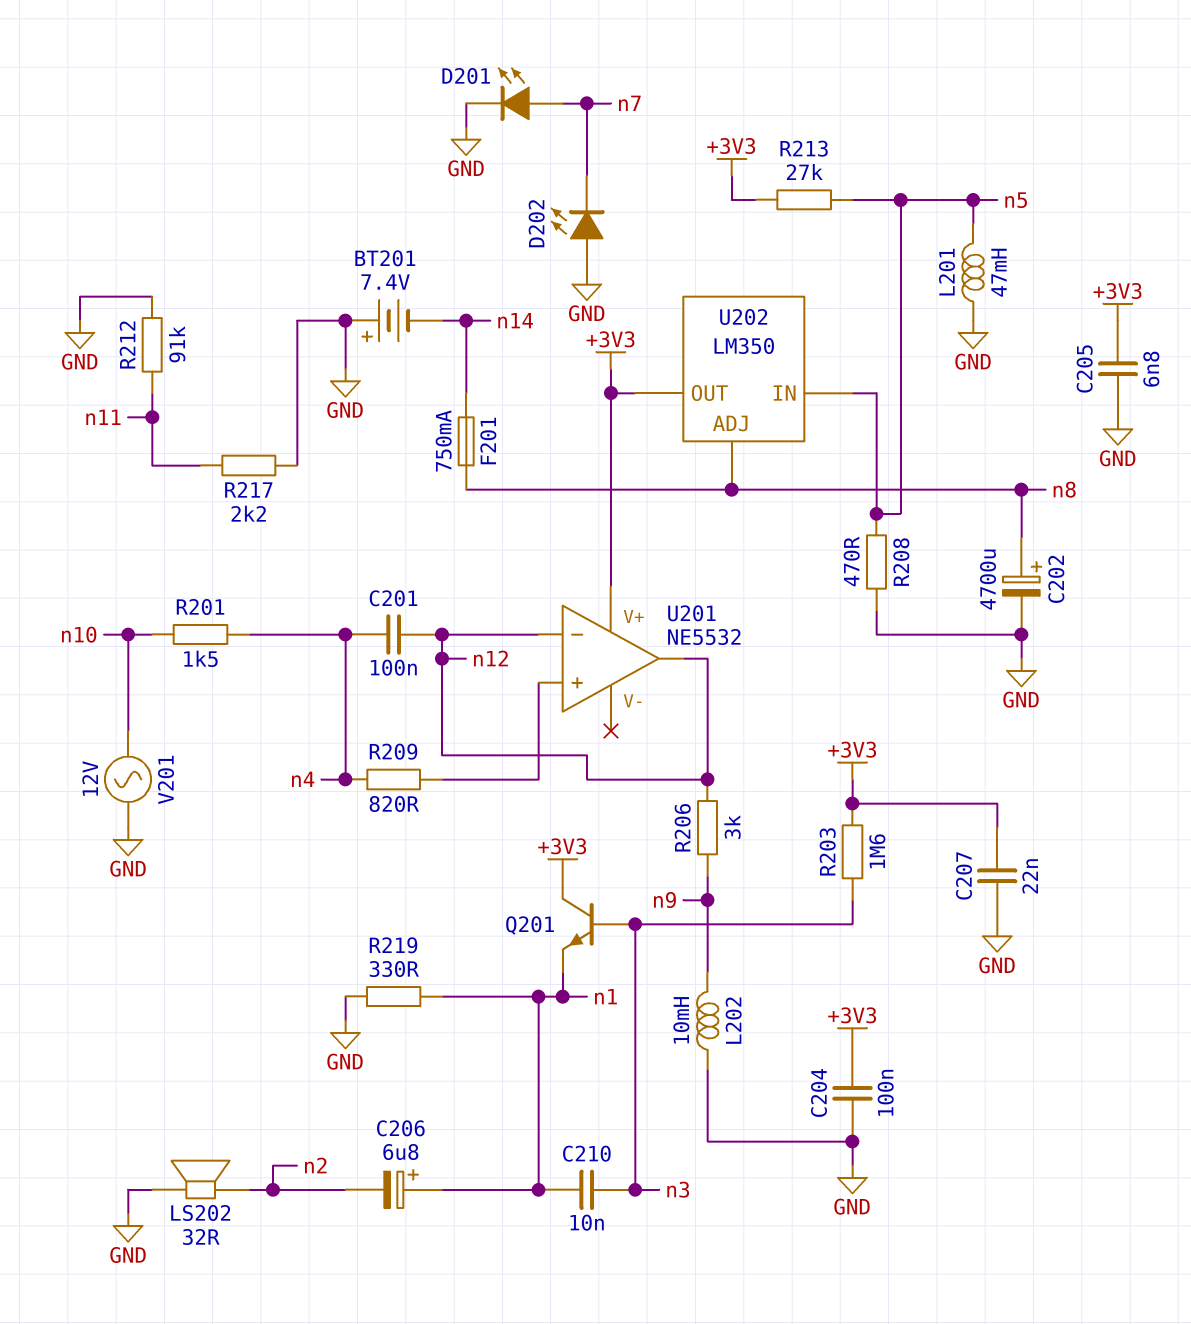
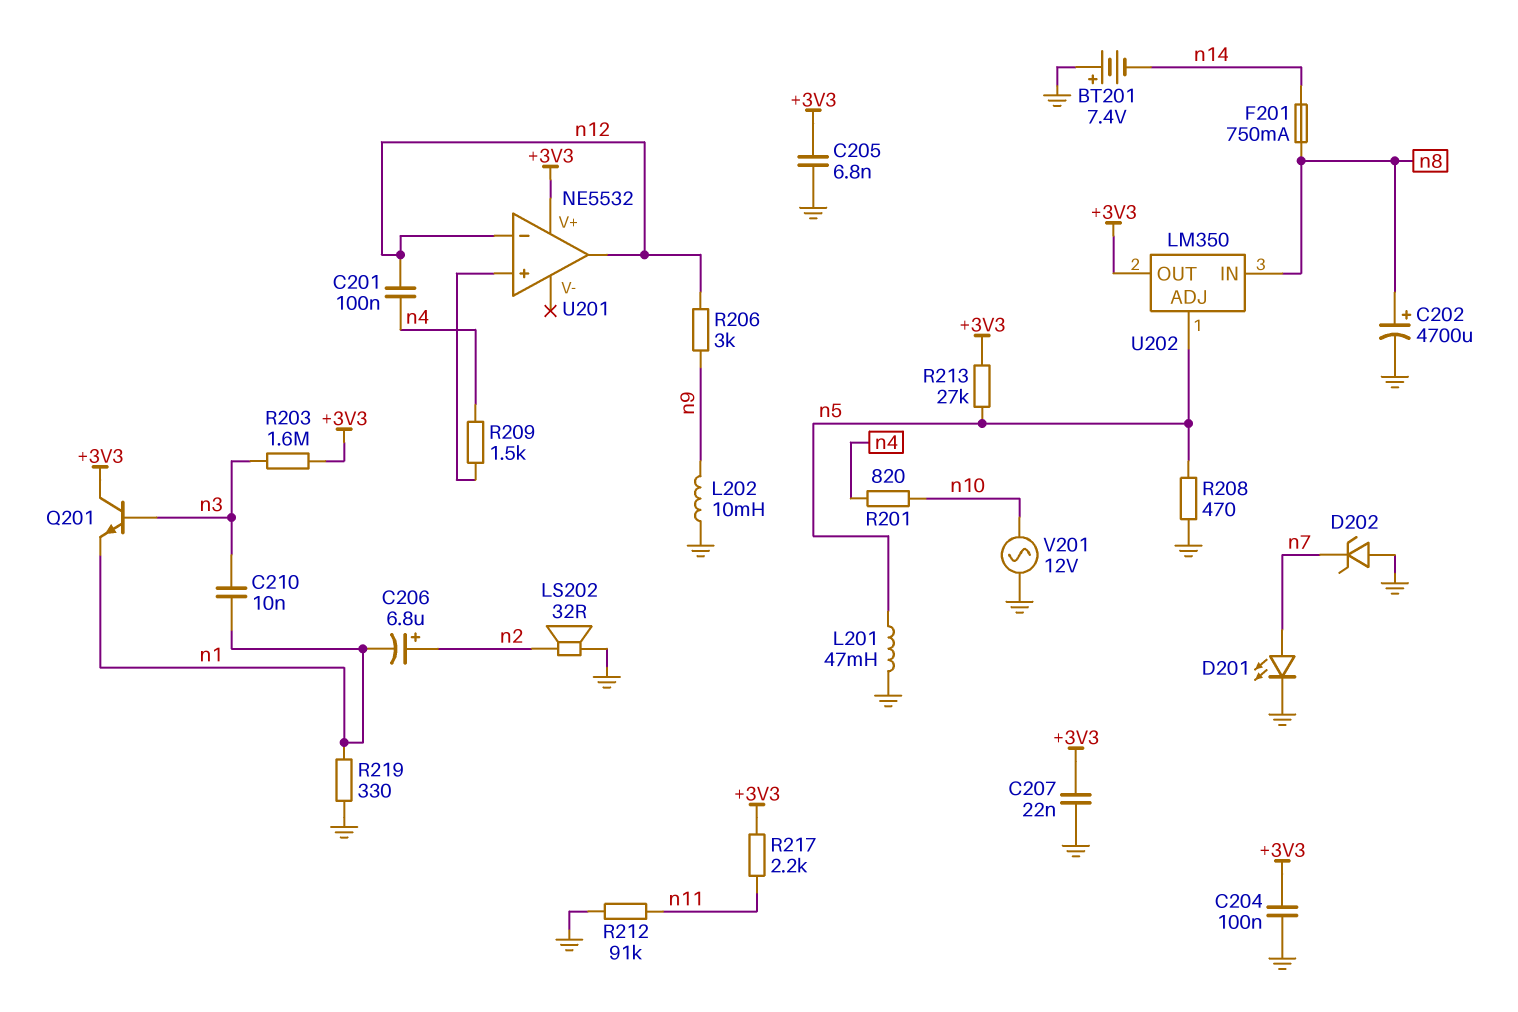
C206: 6.8uF (plus n1, minus n2) -> 6.8uF (plus n2, minus n1)
D202: LED (A GND, K n7) -> zener (A GND, K n7)
R201: 1.5k (n4, n10) -> 820 (n4, n10)
R209: 820 (U201/in+, n4) -> 1.5k (U201/in+, n4)
R217: 2.2k (GND, n11) -> 2.2k (+3V3, n11)
U202 pin ADJ: n8 -> n5
U202 pin IN: n5 -> n8

